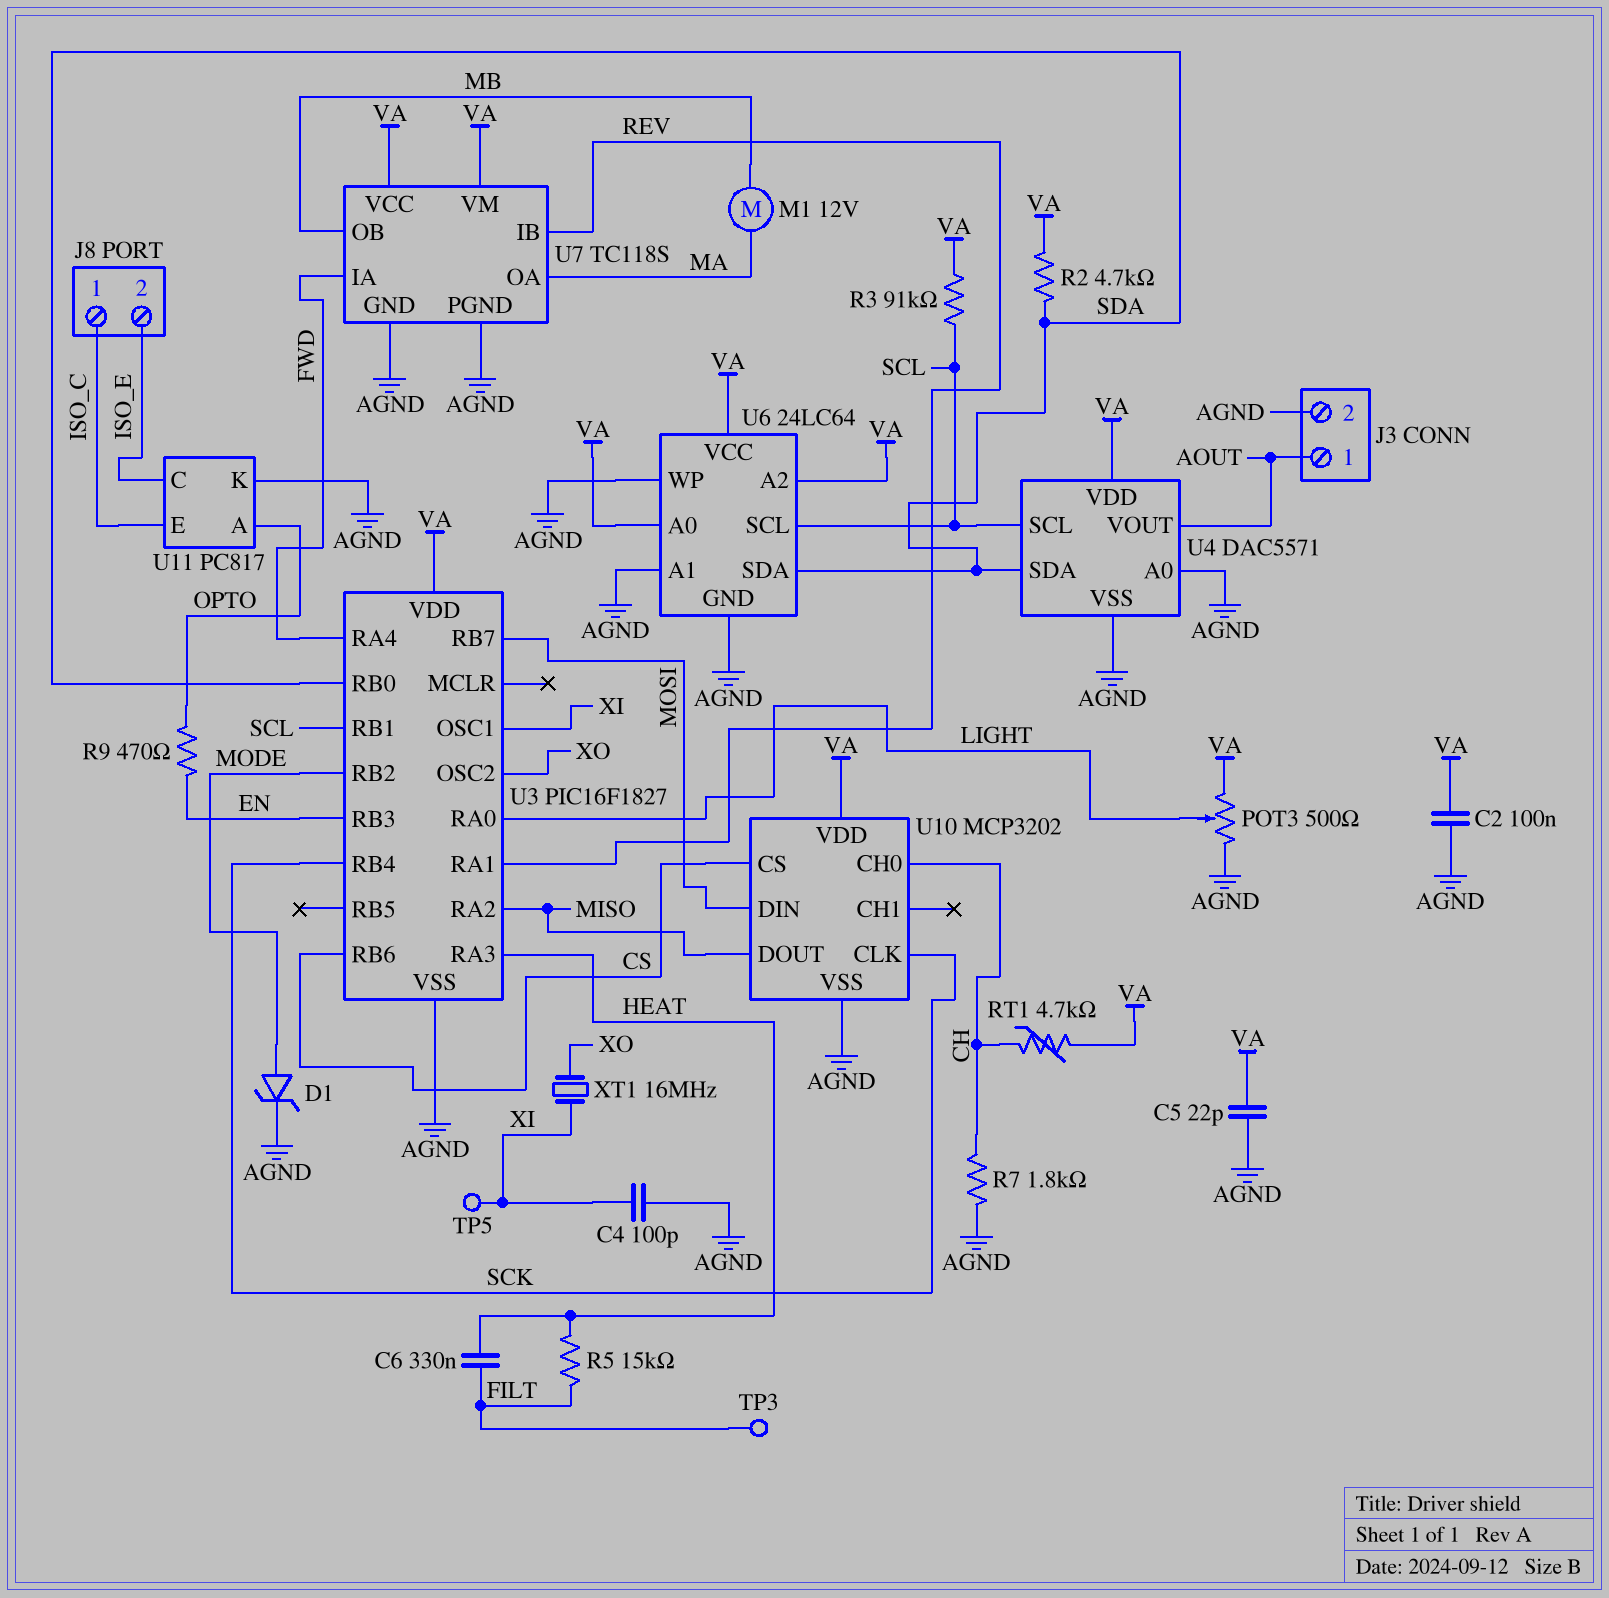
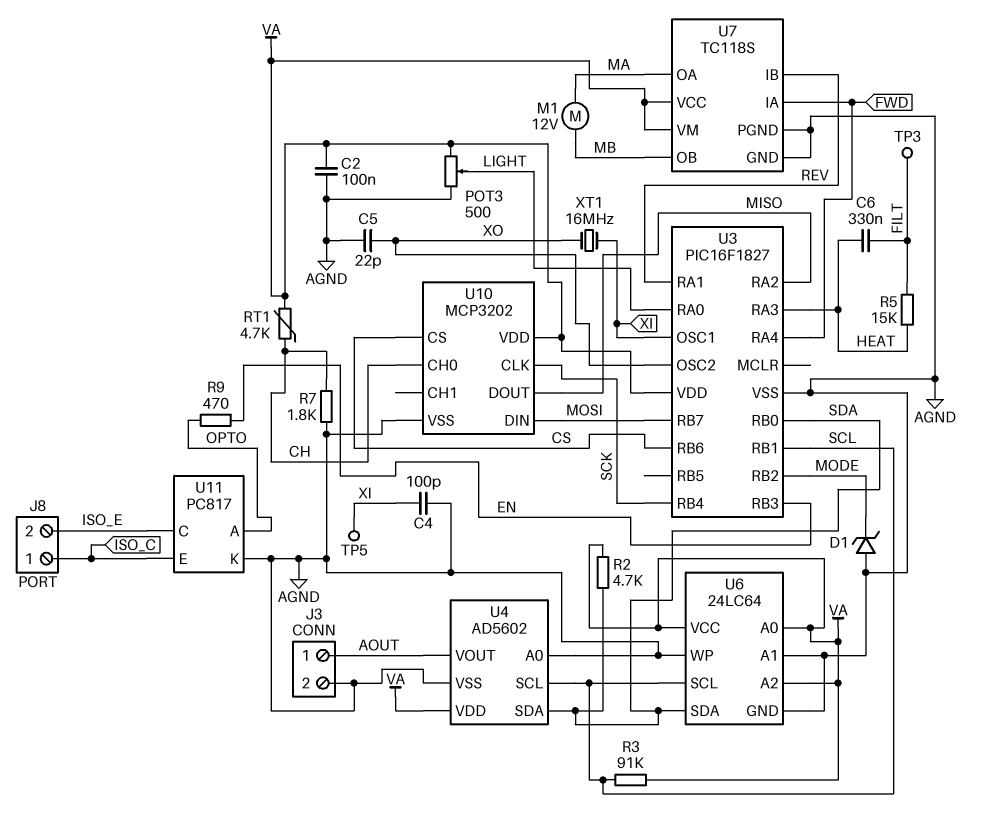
C5: 22pF (AGND, VA) -> 22pF (AGND, XO)
D1: zener (A MODE, K AGND) -> zener (A AGND, K MODE)
U4: DAC5571 -> AD5602

